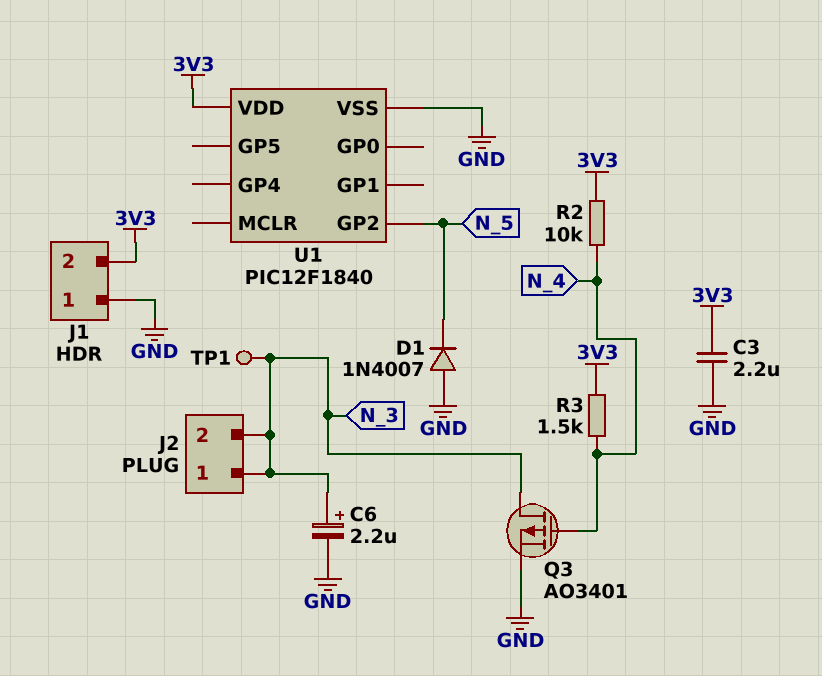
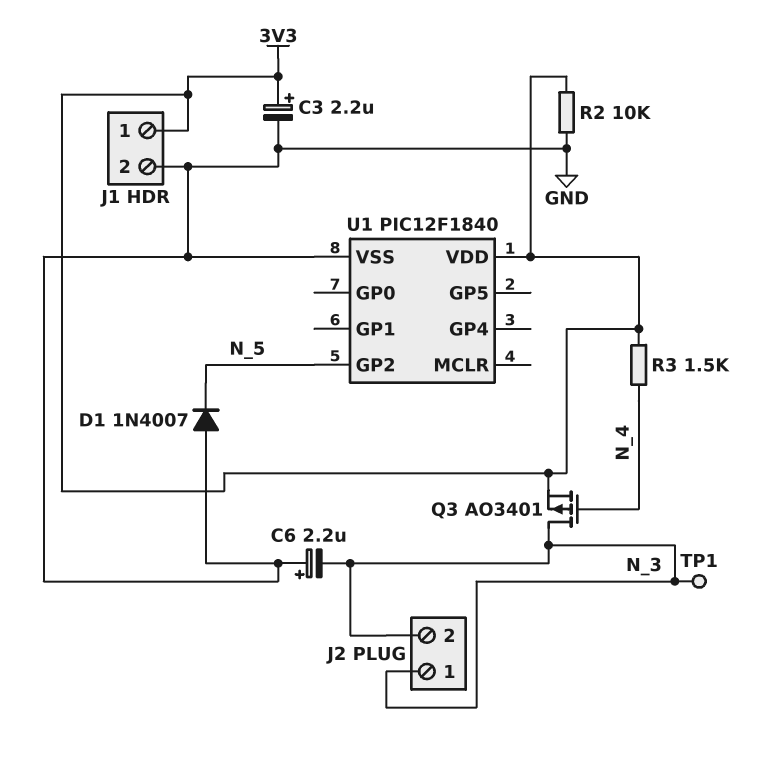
C3: 2.2uF (3V3, GND) -> 2.2uF (plus 3V3, minus GND)
C6: 2.2uF (plus N_3, minus GND) -> 2.2uF (plus GND, minus N_3)
J1 pin 1: GND -> 3V3
J1 pin 2: 3V3 -> GND
Q3: PMOS AO3401 (G N_4, D N_3, S GND) -> PMOS AO3401 (G N_4, D N_3, S 3V3)
R2: 10k (3V3, N_4) -> 10k (3V3, GND)

